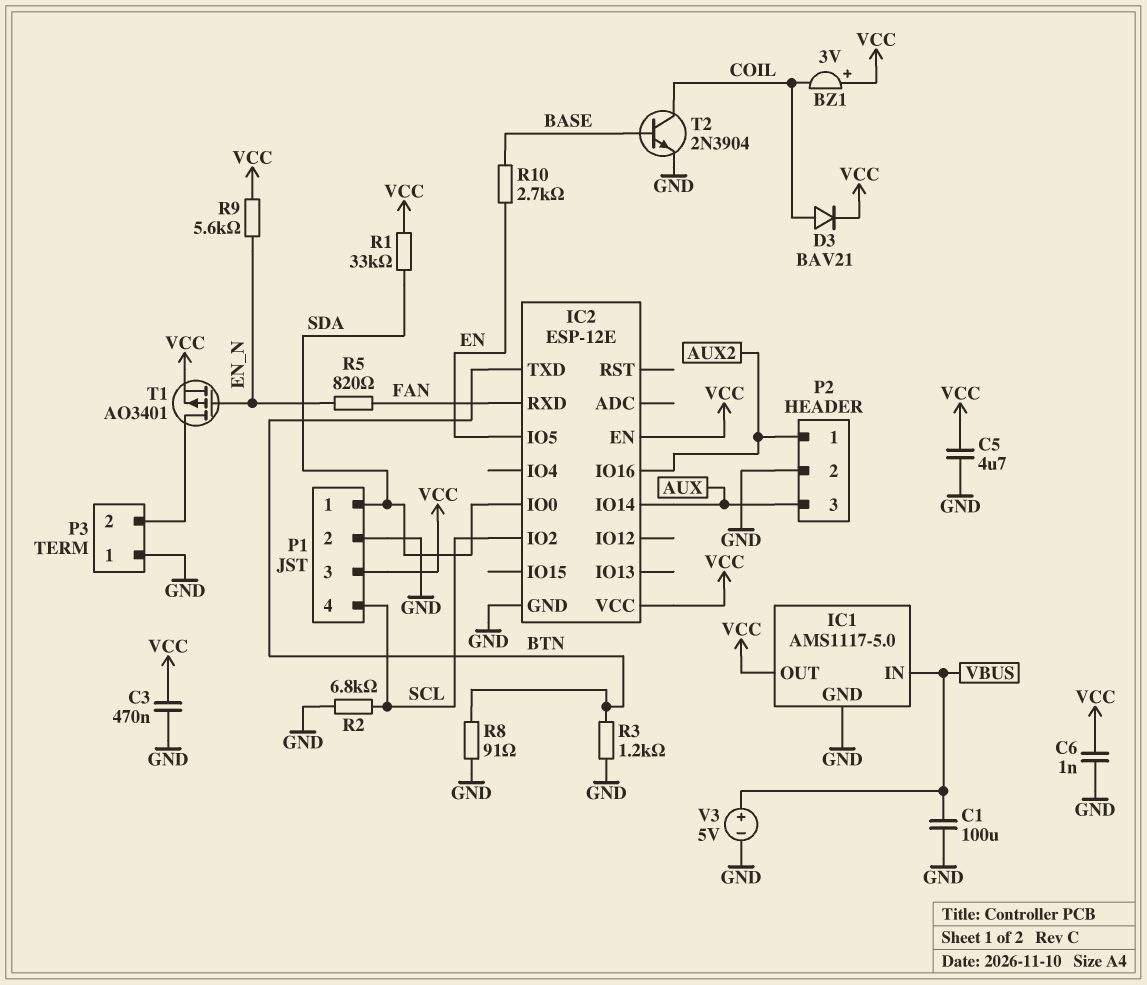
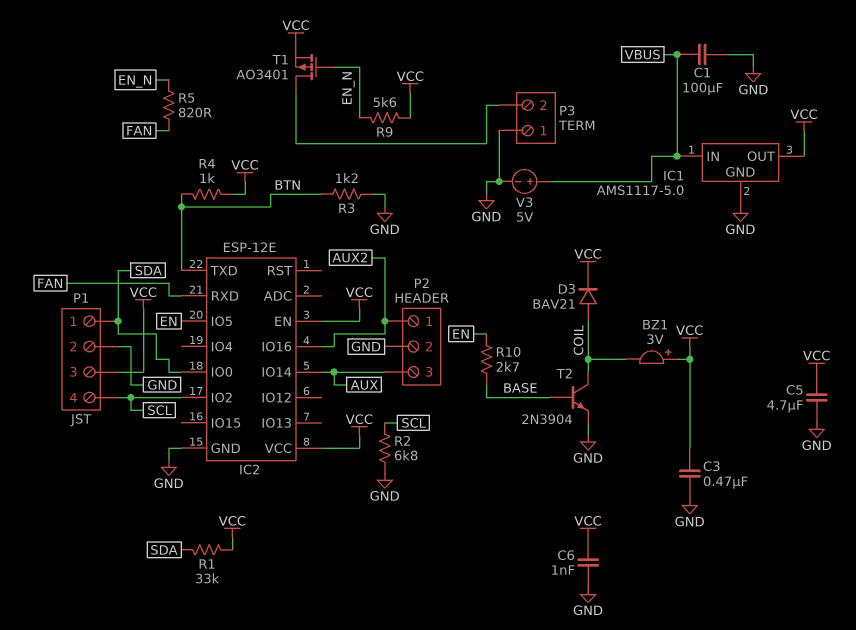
R4: none -> 1k (BTN, VCC)
R8: 91 (BTN, GND) -> none

